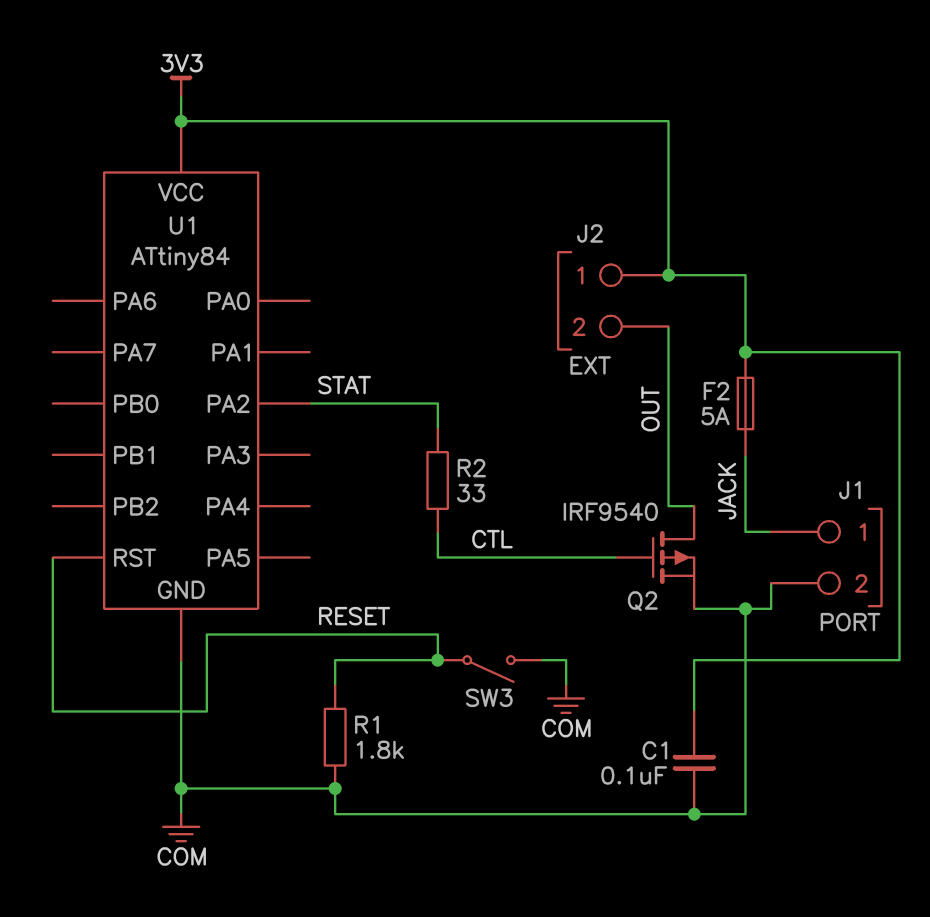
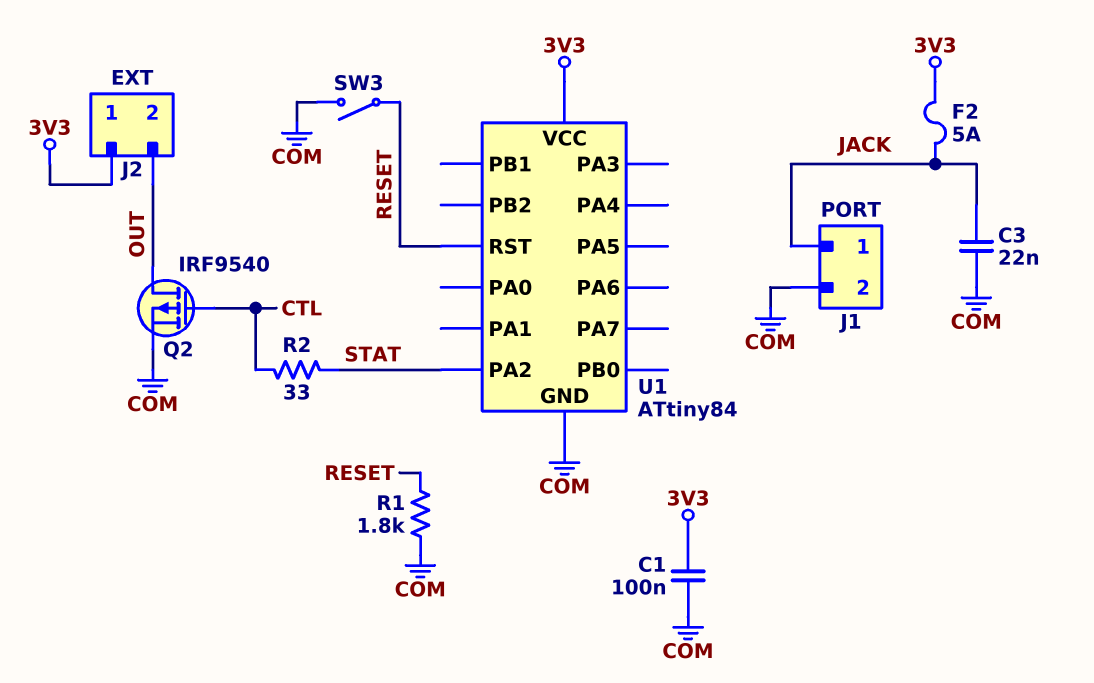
C3: none -> 22nF (COM, JACK)

